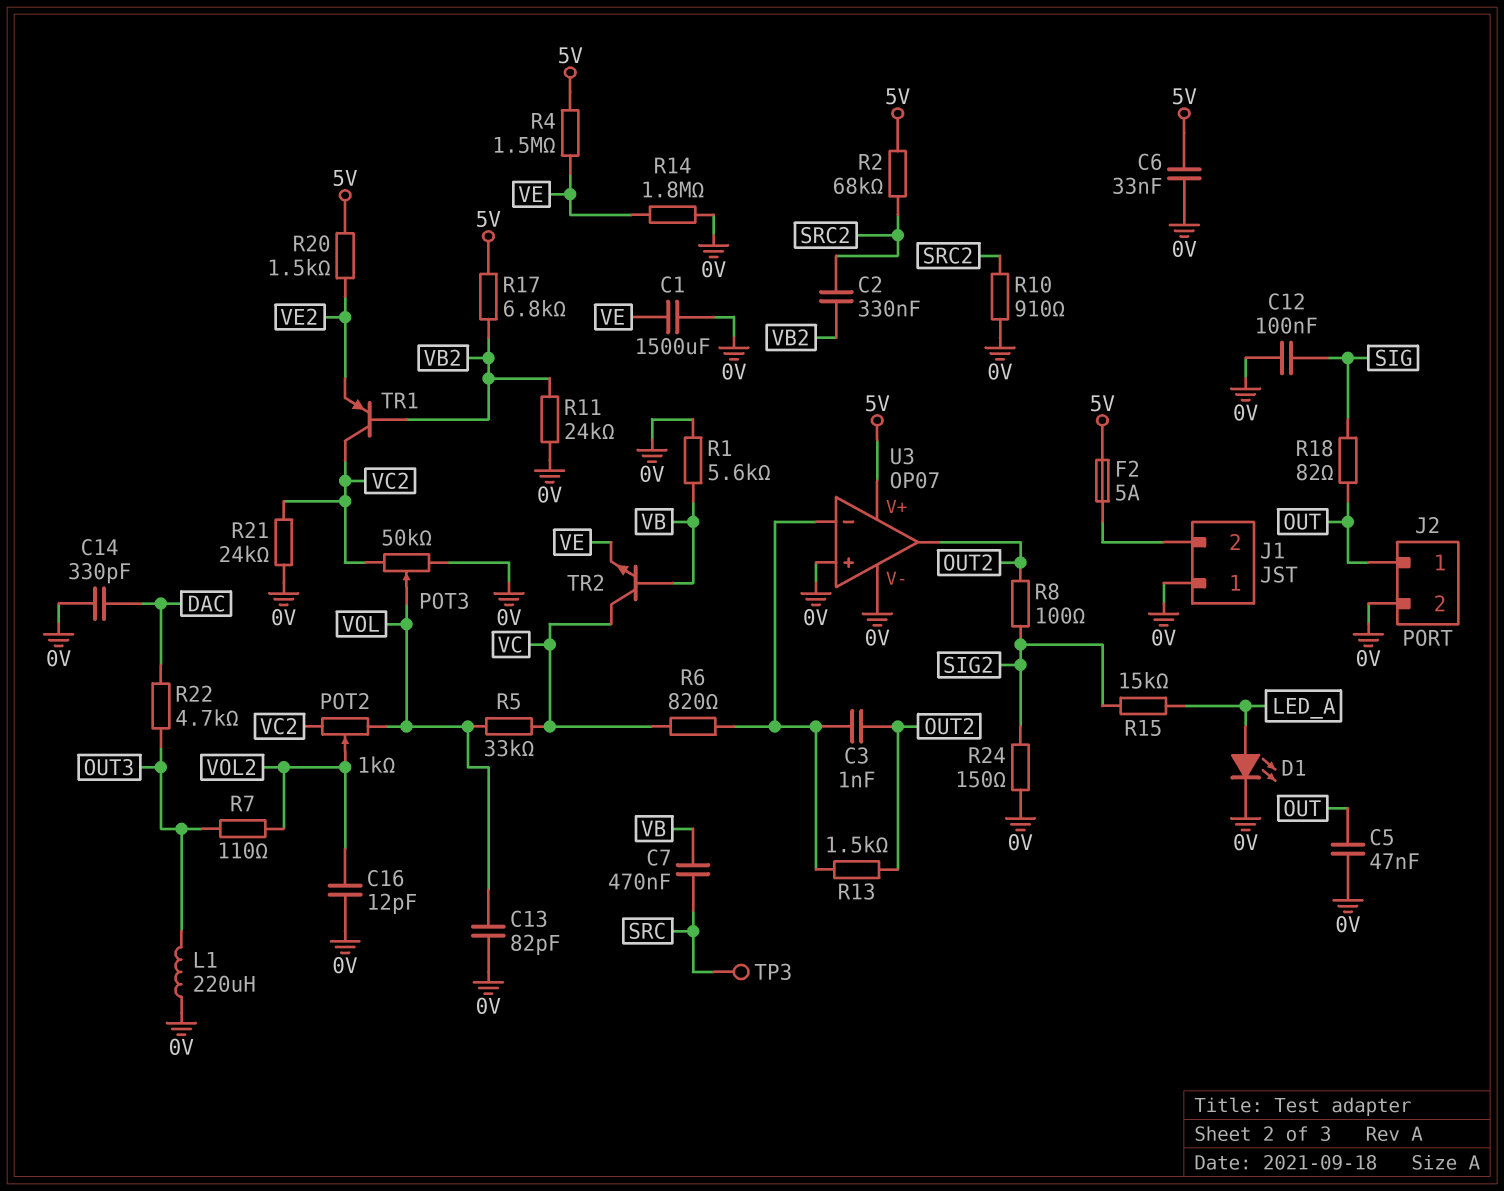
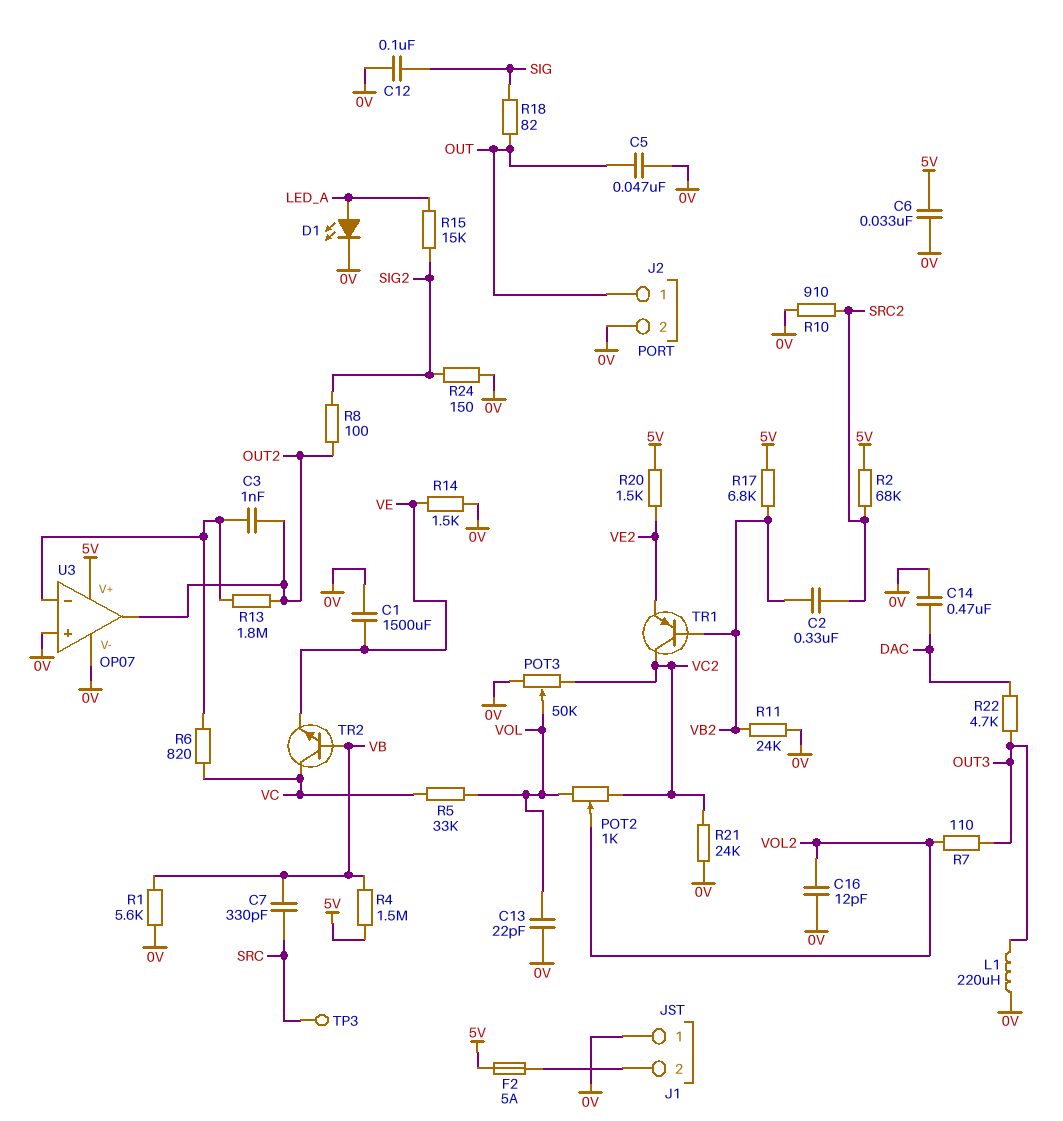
C7: 470nF (SRC, VB) -> 330pF (SRC, VB)
C13: 82pF (0V, VOL) -> 22pF (0V, VOL)
C14: 330pF (0V, DAC) -> 470nF (0V, DAC)
R4: 1.5M (5V, VE) -> 1.5M (5V, VB)
R13: 1.5k (OUT2, U3/in-) -> 1.8M (OUT2, U3/in-)
R14: 1.8M (0V, VE) -> 1.5k (0V, VE)

